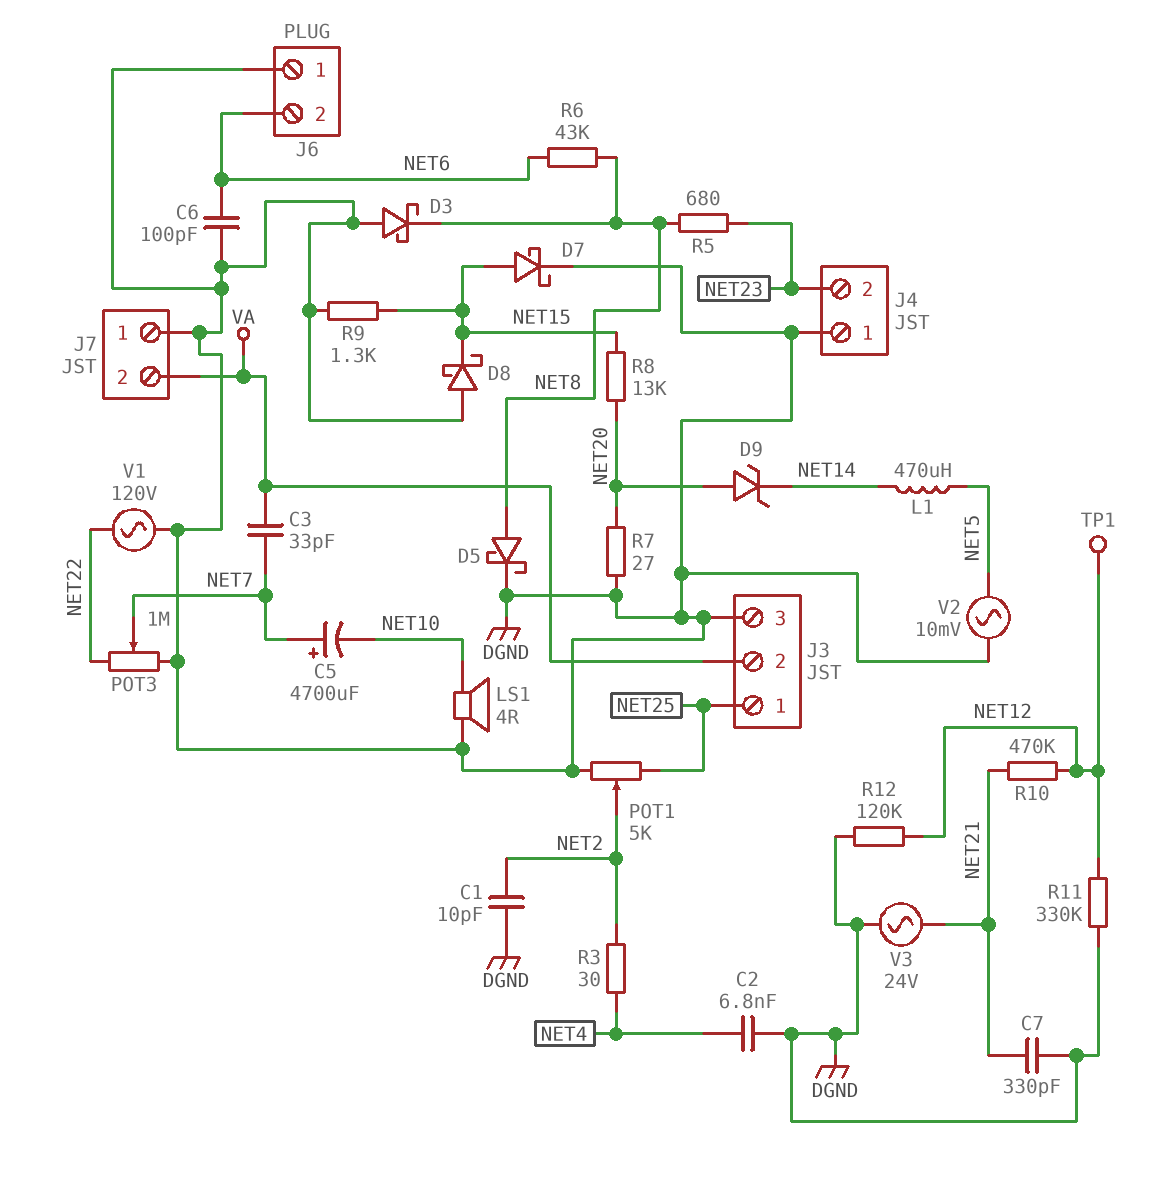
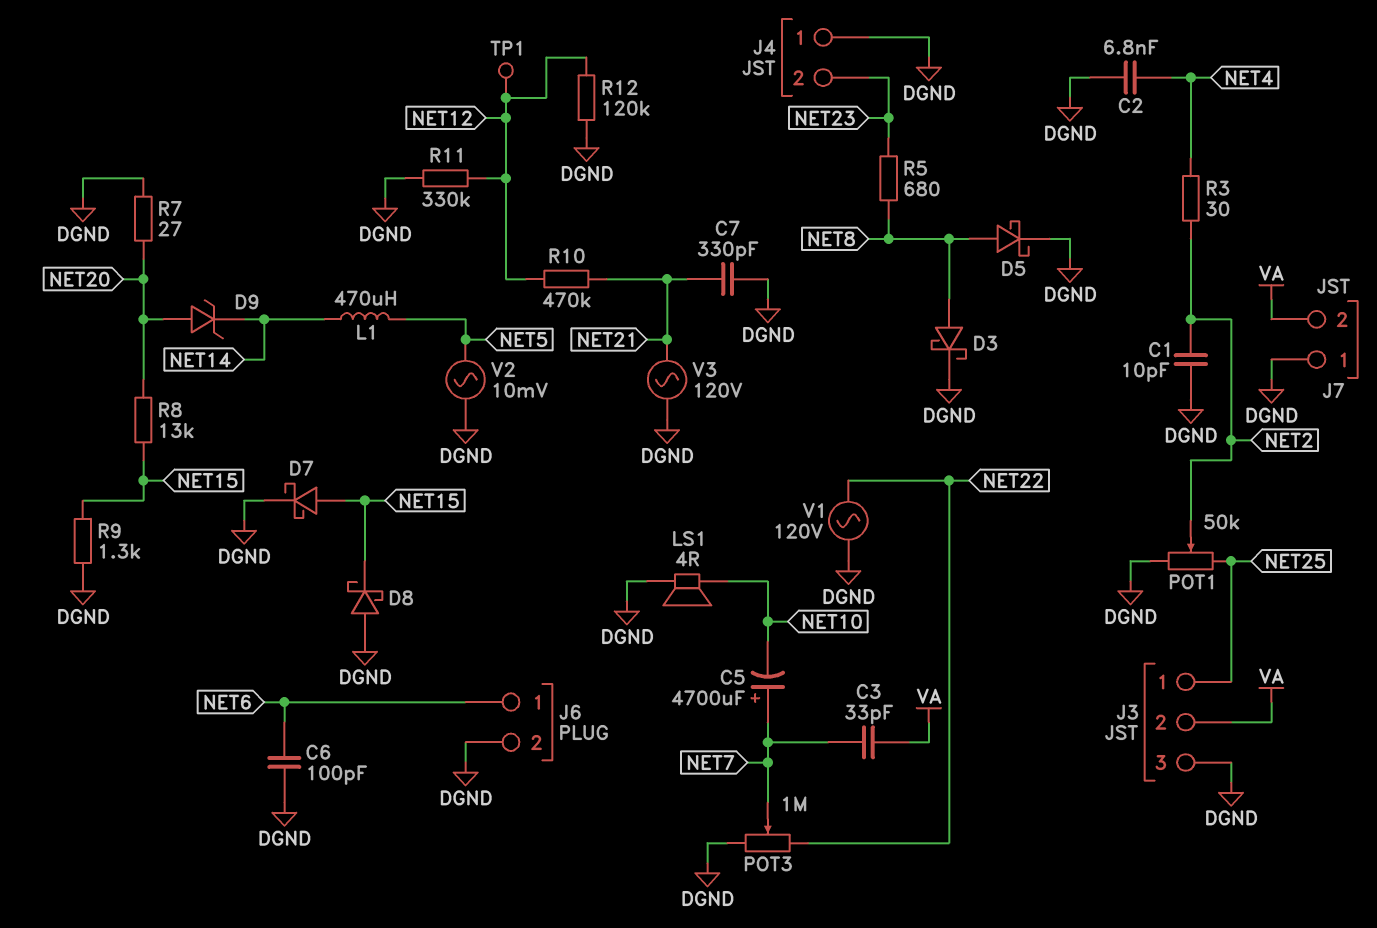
D3: schottky (A DGND, K NET8) -> schottky (A NET8, K DGND)
J6 pin 1: DGND -> NET6
J6 pin 2: NET6 -> DGND
POT1: 5k (DGND, NET25, wiper NET2) -> 50k (DGND, NET25, wiper NET2)
R6: 43k (NET6, NET8) -> none
V3: AC 24V (DGND, NET21) -> AC 120V (DGND, NET21)

